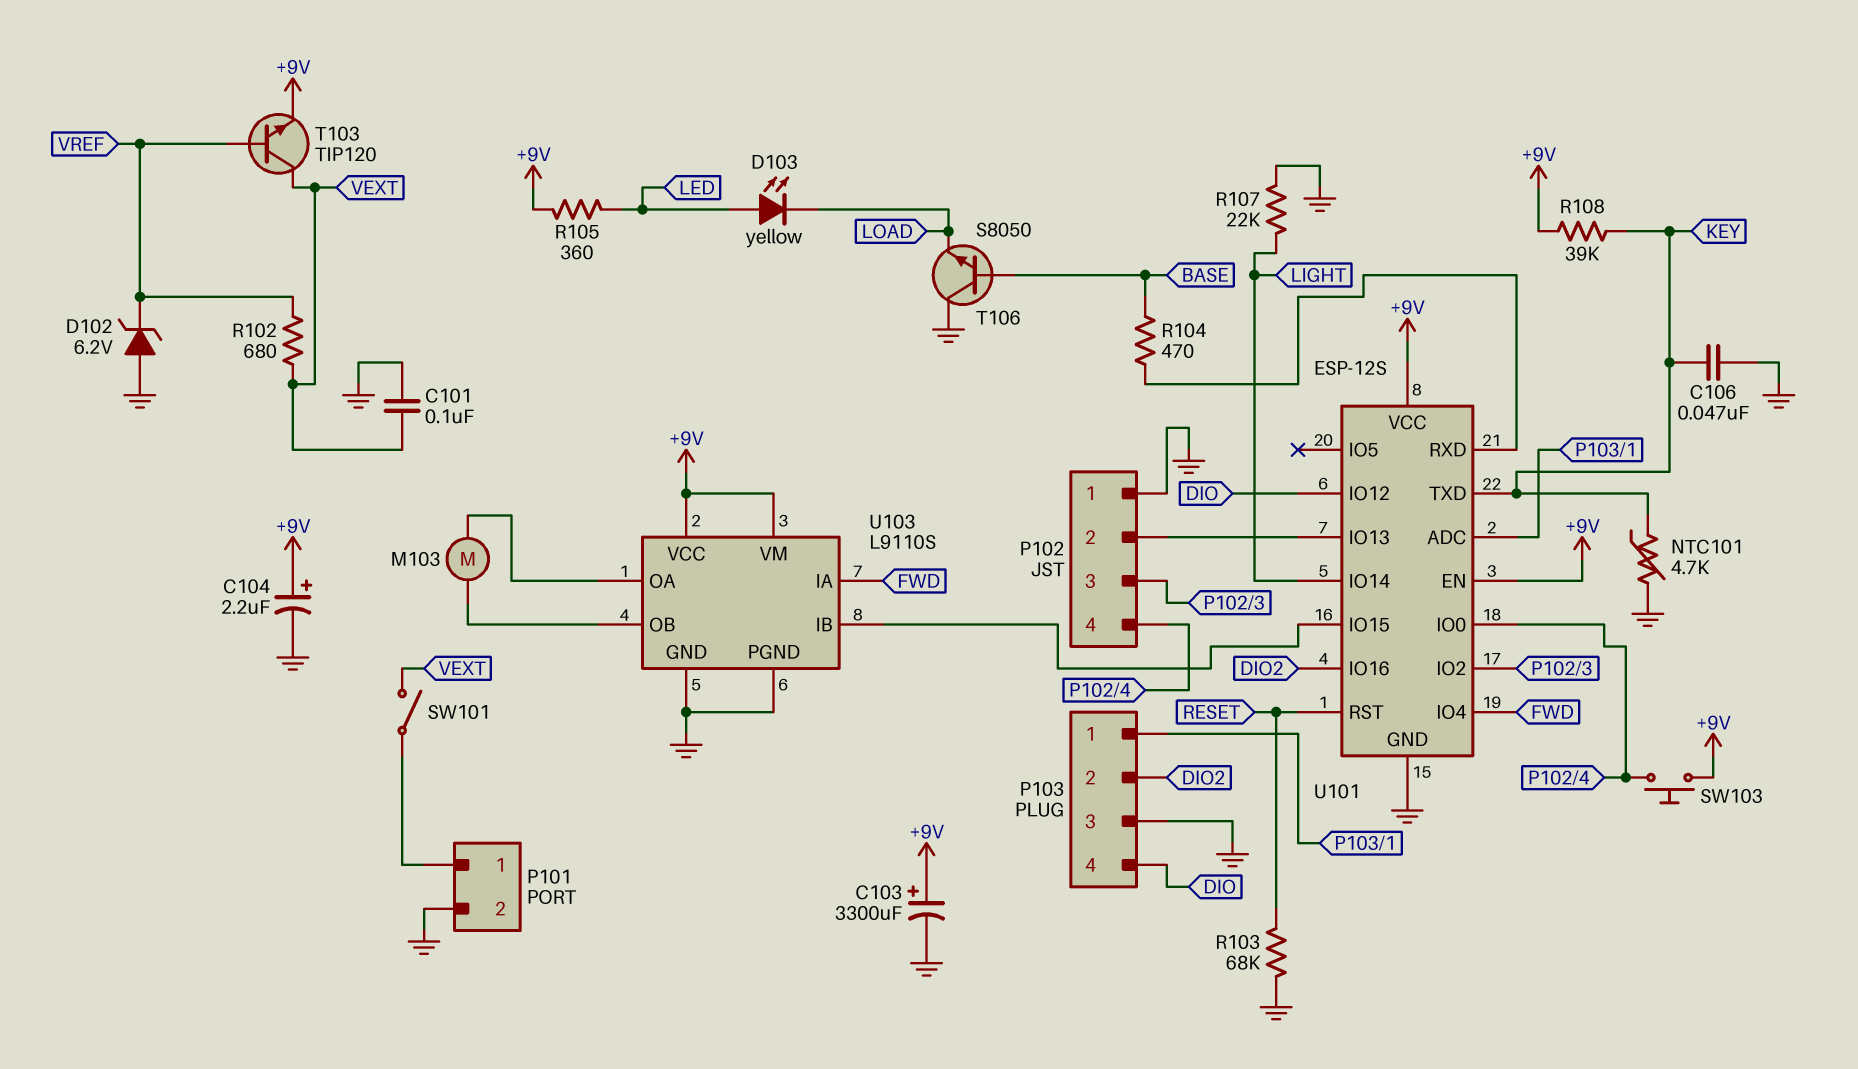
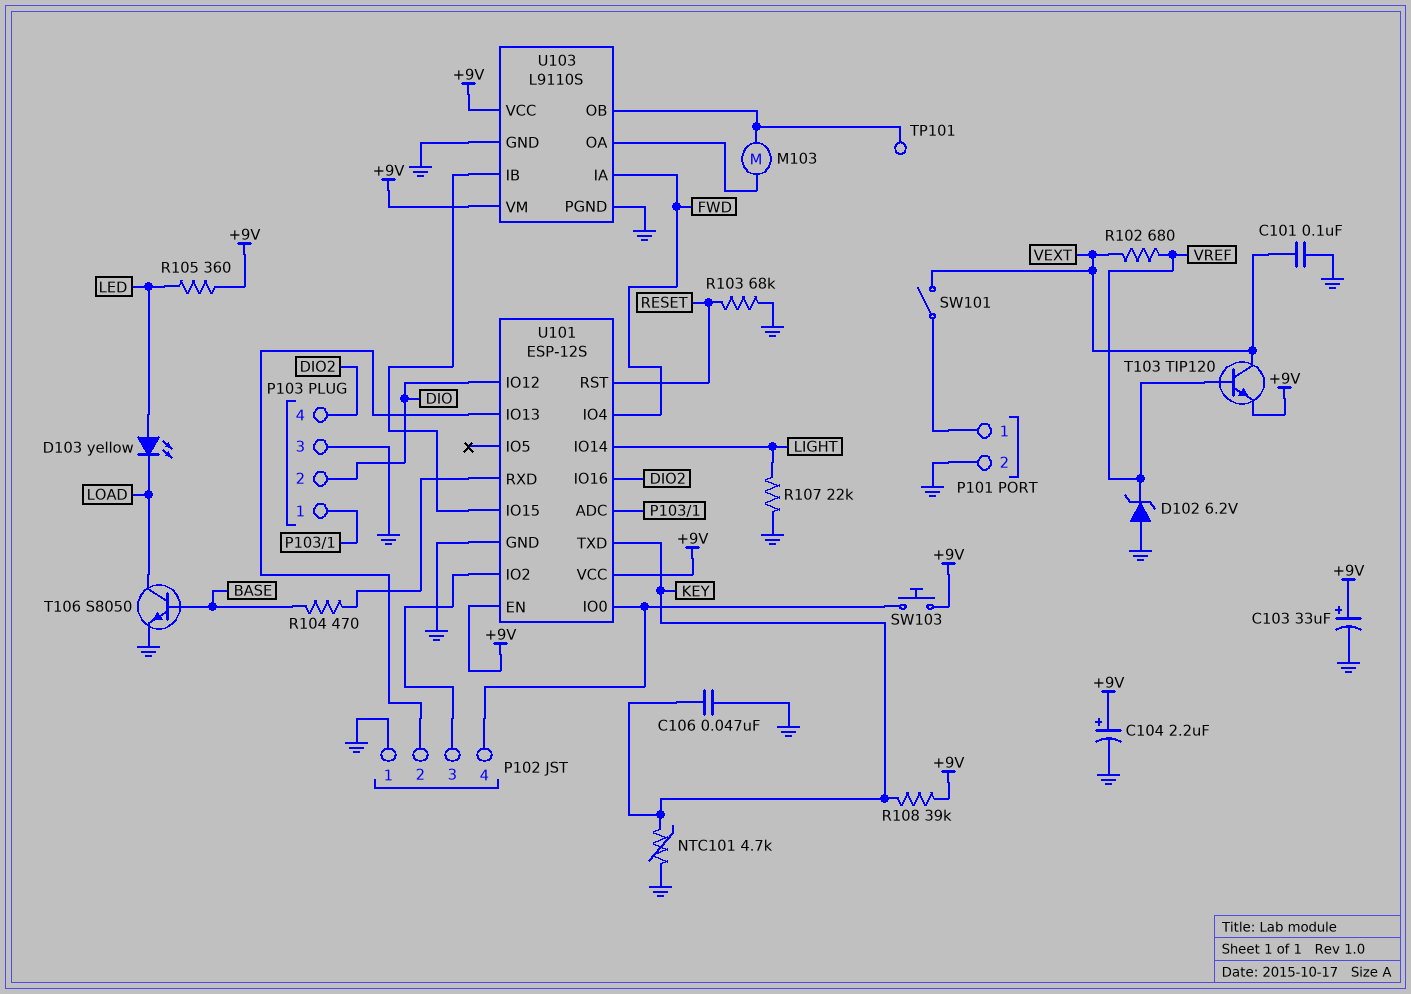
C103: 3300uF (plus +9V, minus GND) -> 33uF (plus +9V, minus GND)
P103 pin 2: DIO2 -> DIO
P103 pin 4: DIO -> DIO2
T106: NPN S8050 (B BASE, C GND, E LOAD) -> NPN S8050 (B BASE, C LOAD, E GND)
TP101: none -> test point (U103/OB)

